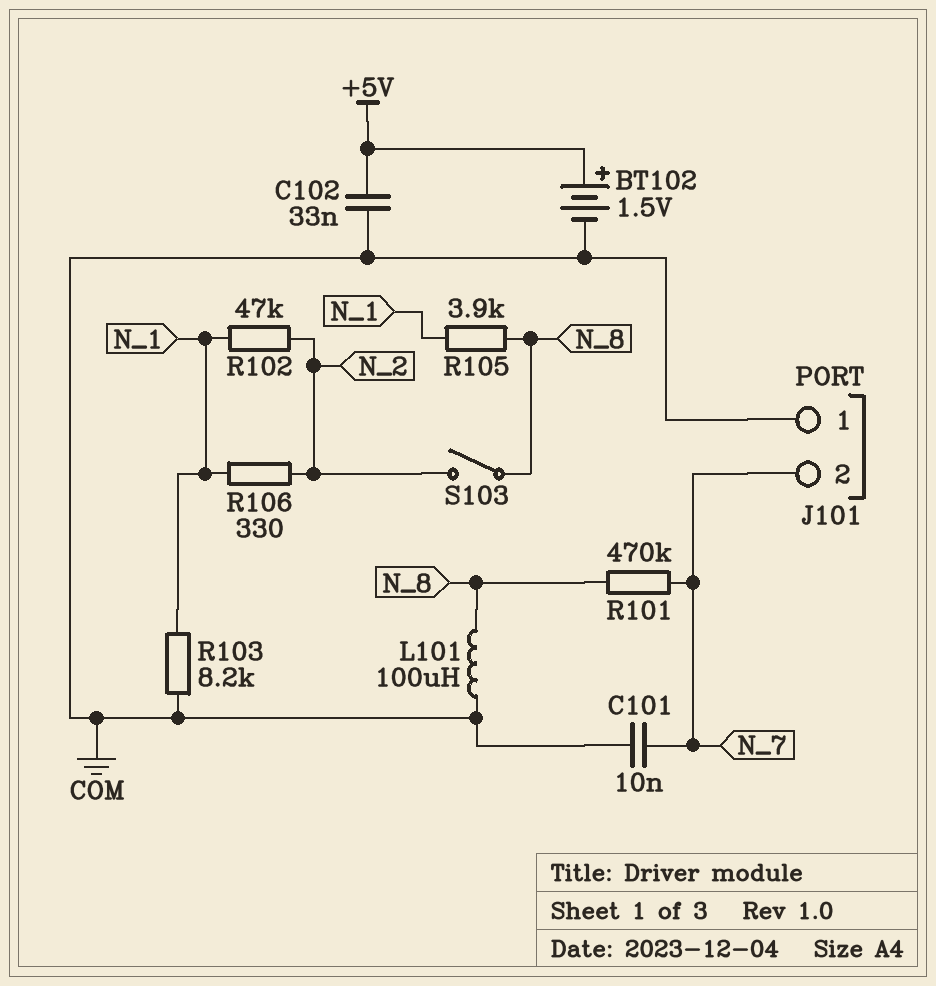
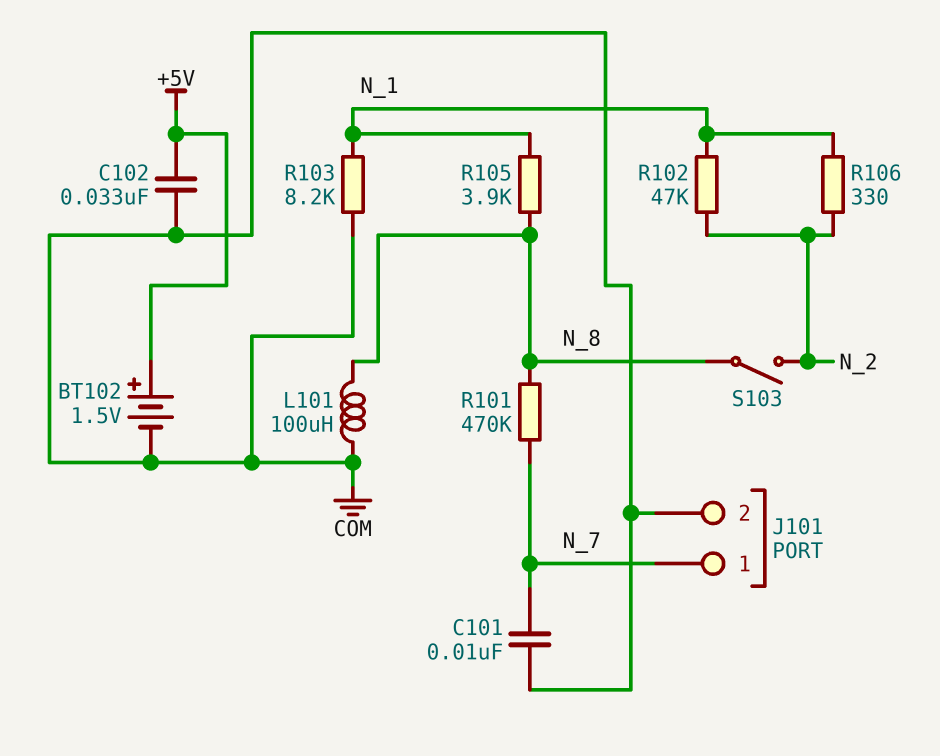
J101 pin 1: COM -> N_7
J101 pin 2: N_7 -> COM

